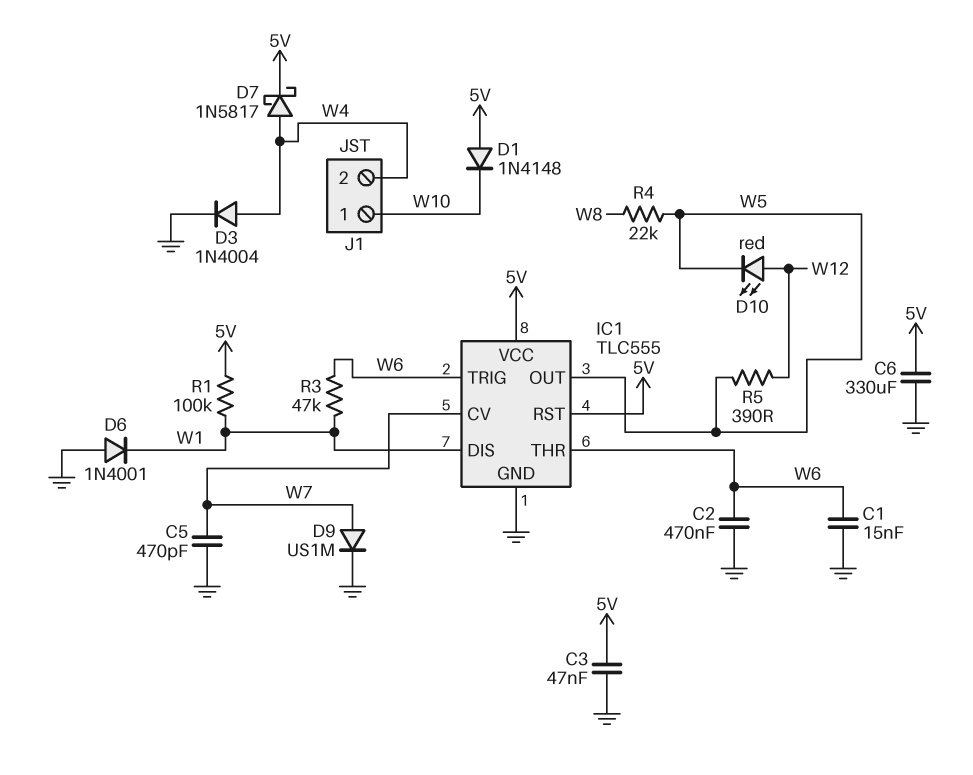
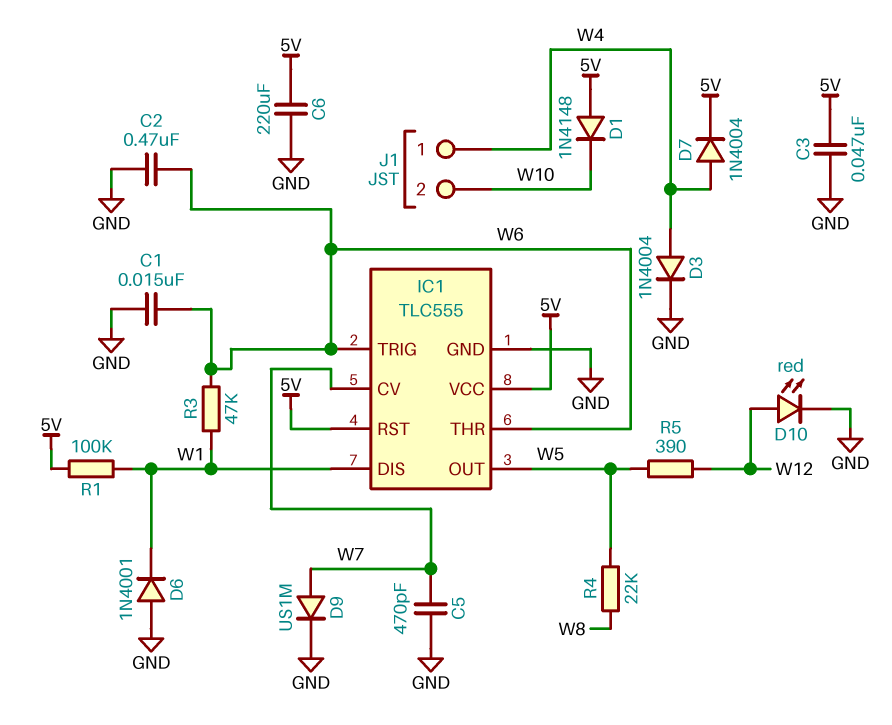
C6: 330uF (5V, GND) -> 220uF (5V, GND)
D7: schottky 1N5817 (A W4, K 5V) -> diode 1N4004 (A W4, K 5V)
D10: LED red (A W12, K W5) -> LED red (A W12, K GND)
J1 pin 1: W10 -> W4
J1 pin 2: W4 -> W10

